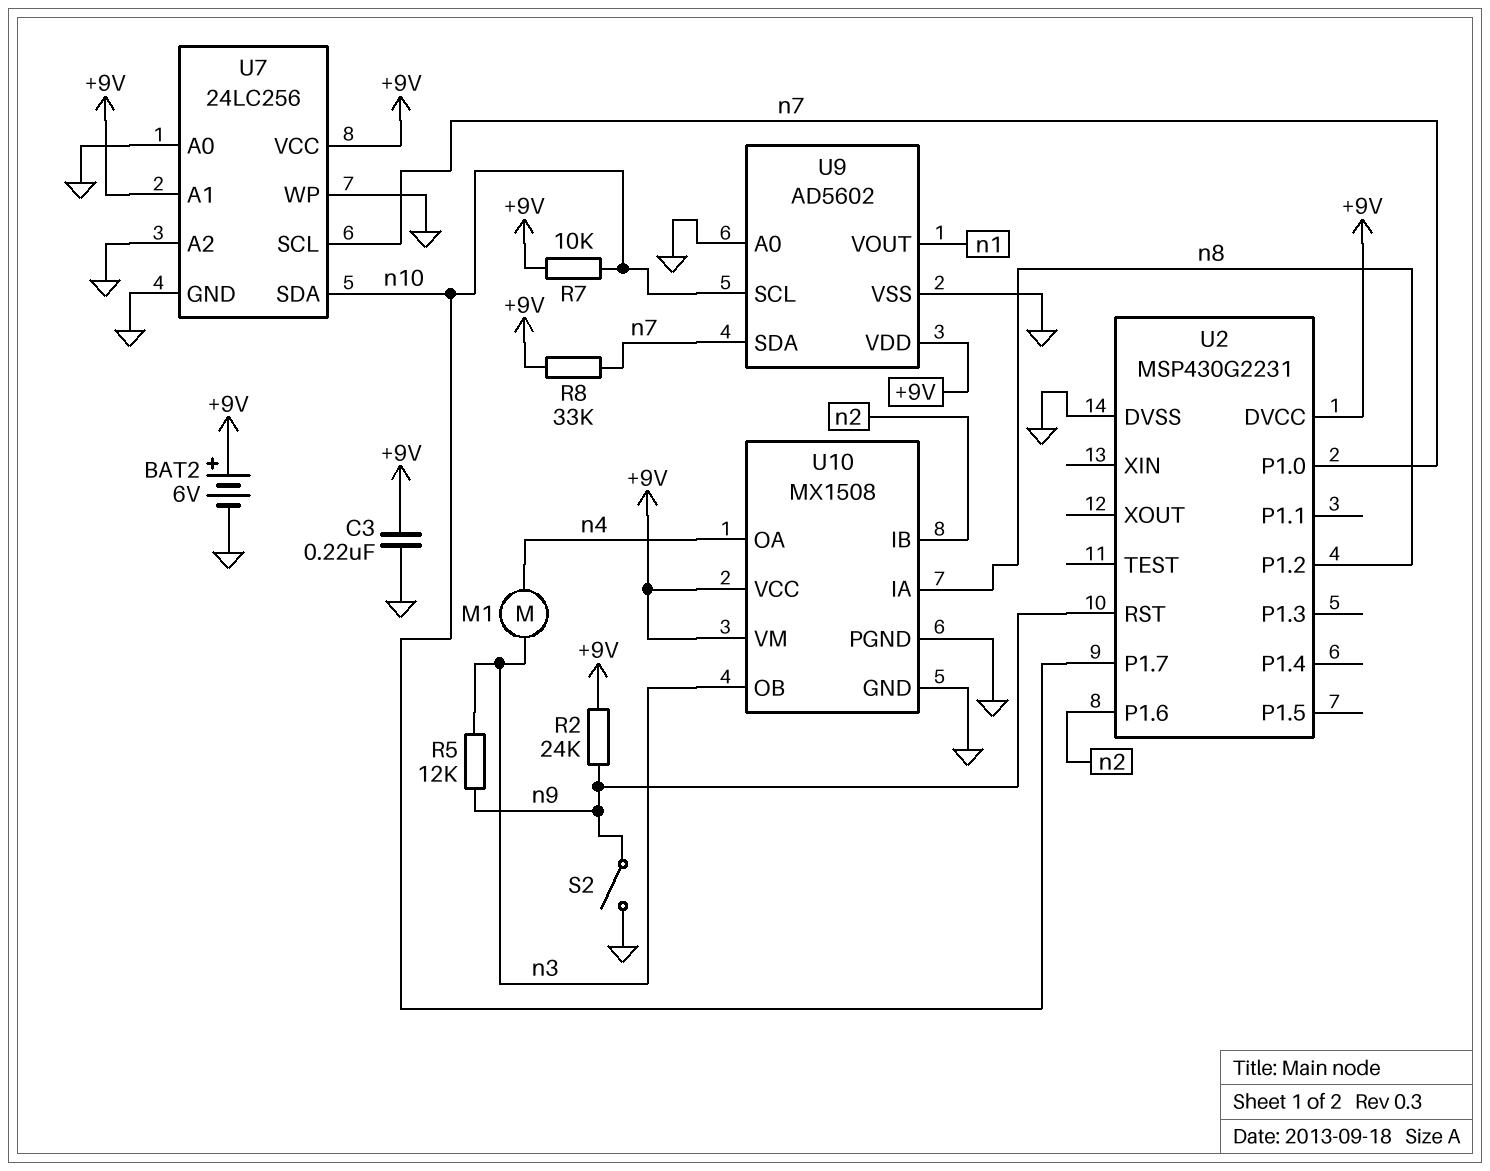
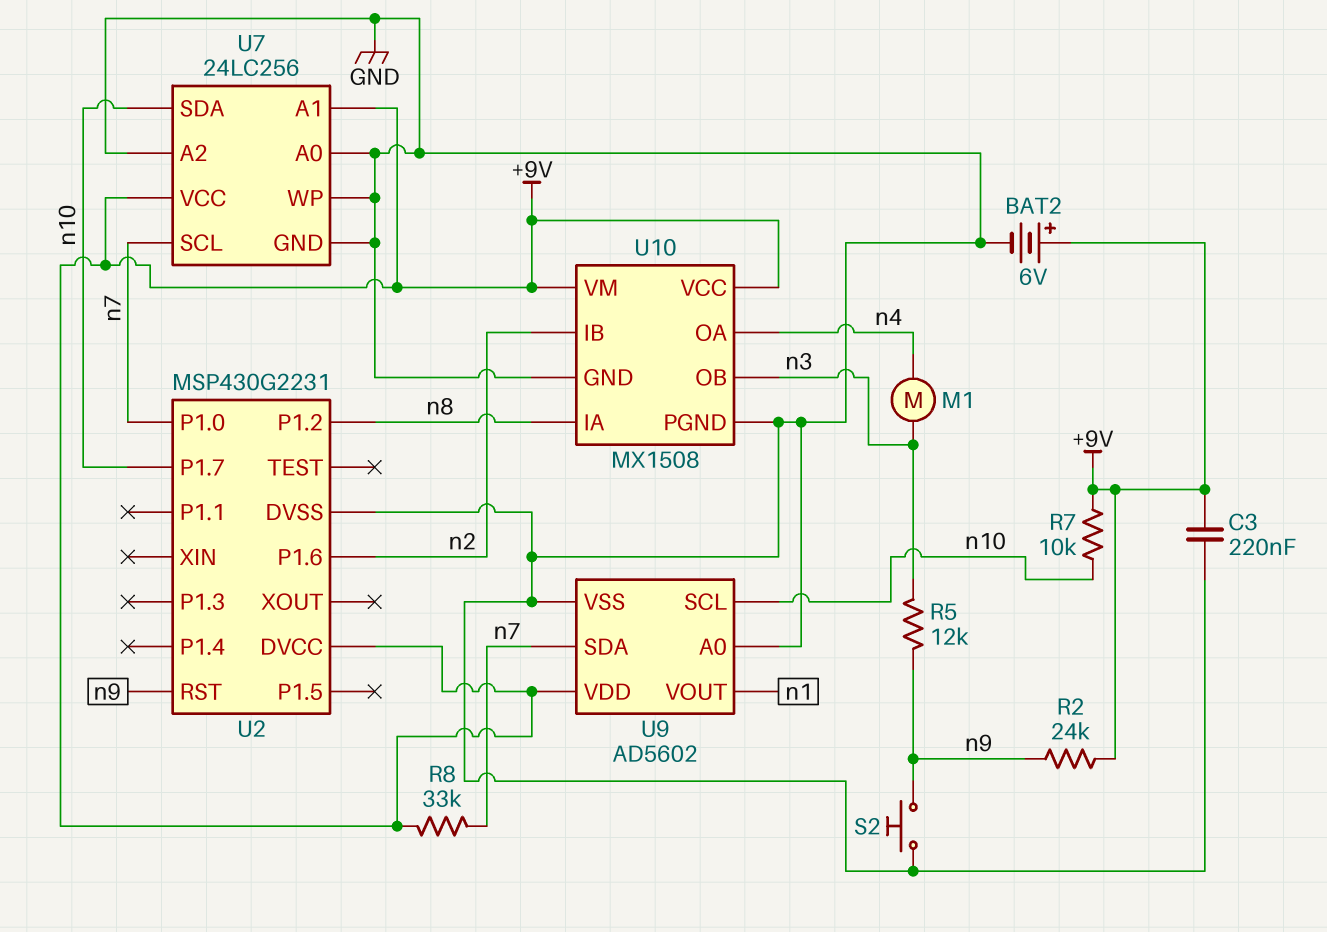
S2: switch (GND, n9) -> button (GND, n9)

